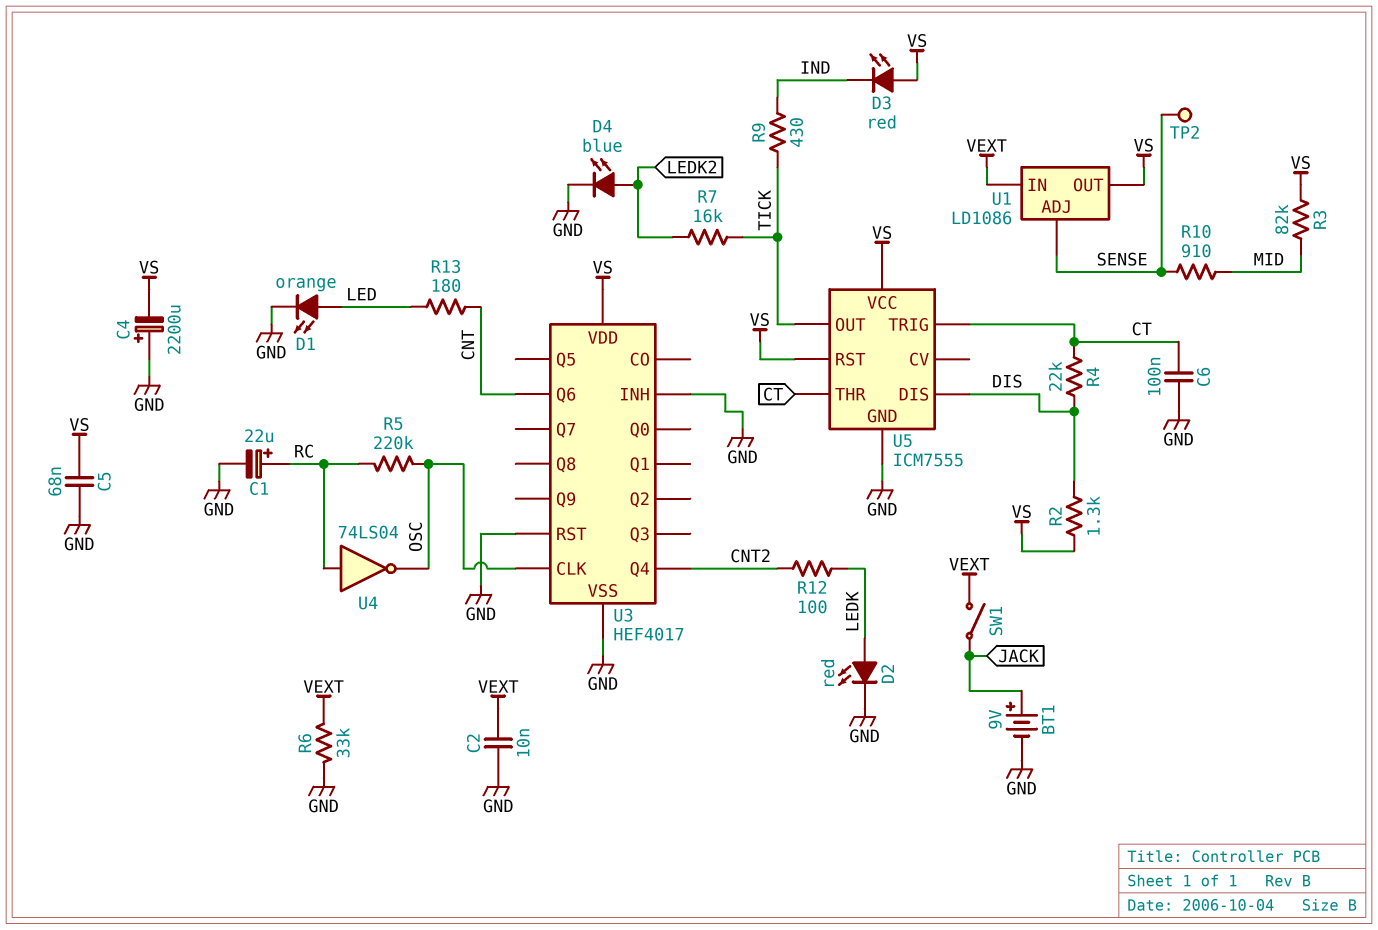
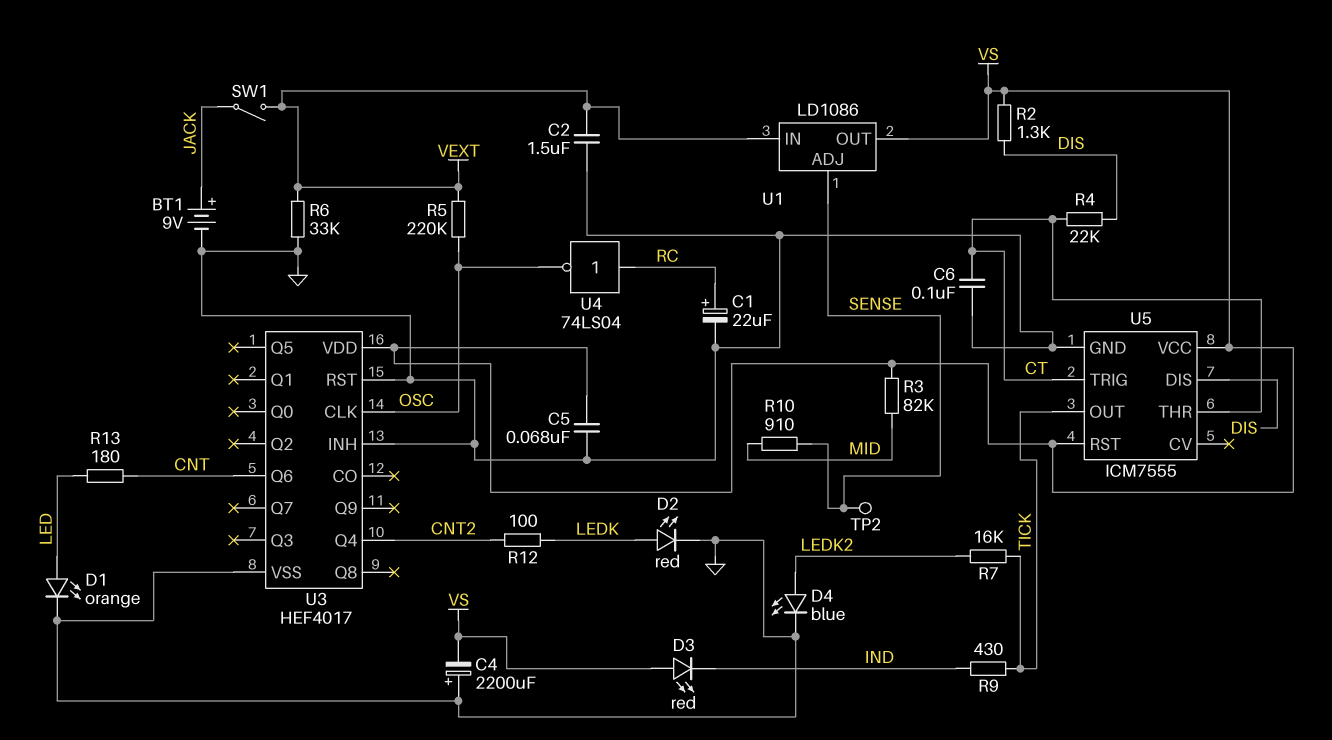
C2: 10nF (GND, VEXT) -> 1.5uF (GND, VEXT)
R5: 220k (OSC, RC) -> 220k (OSC, VEXT)

